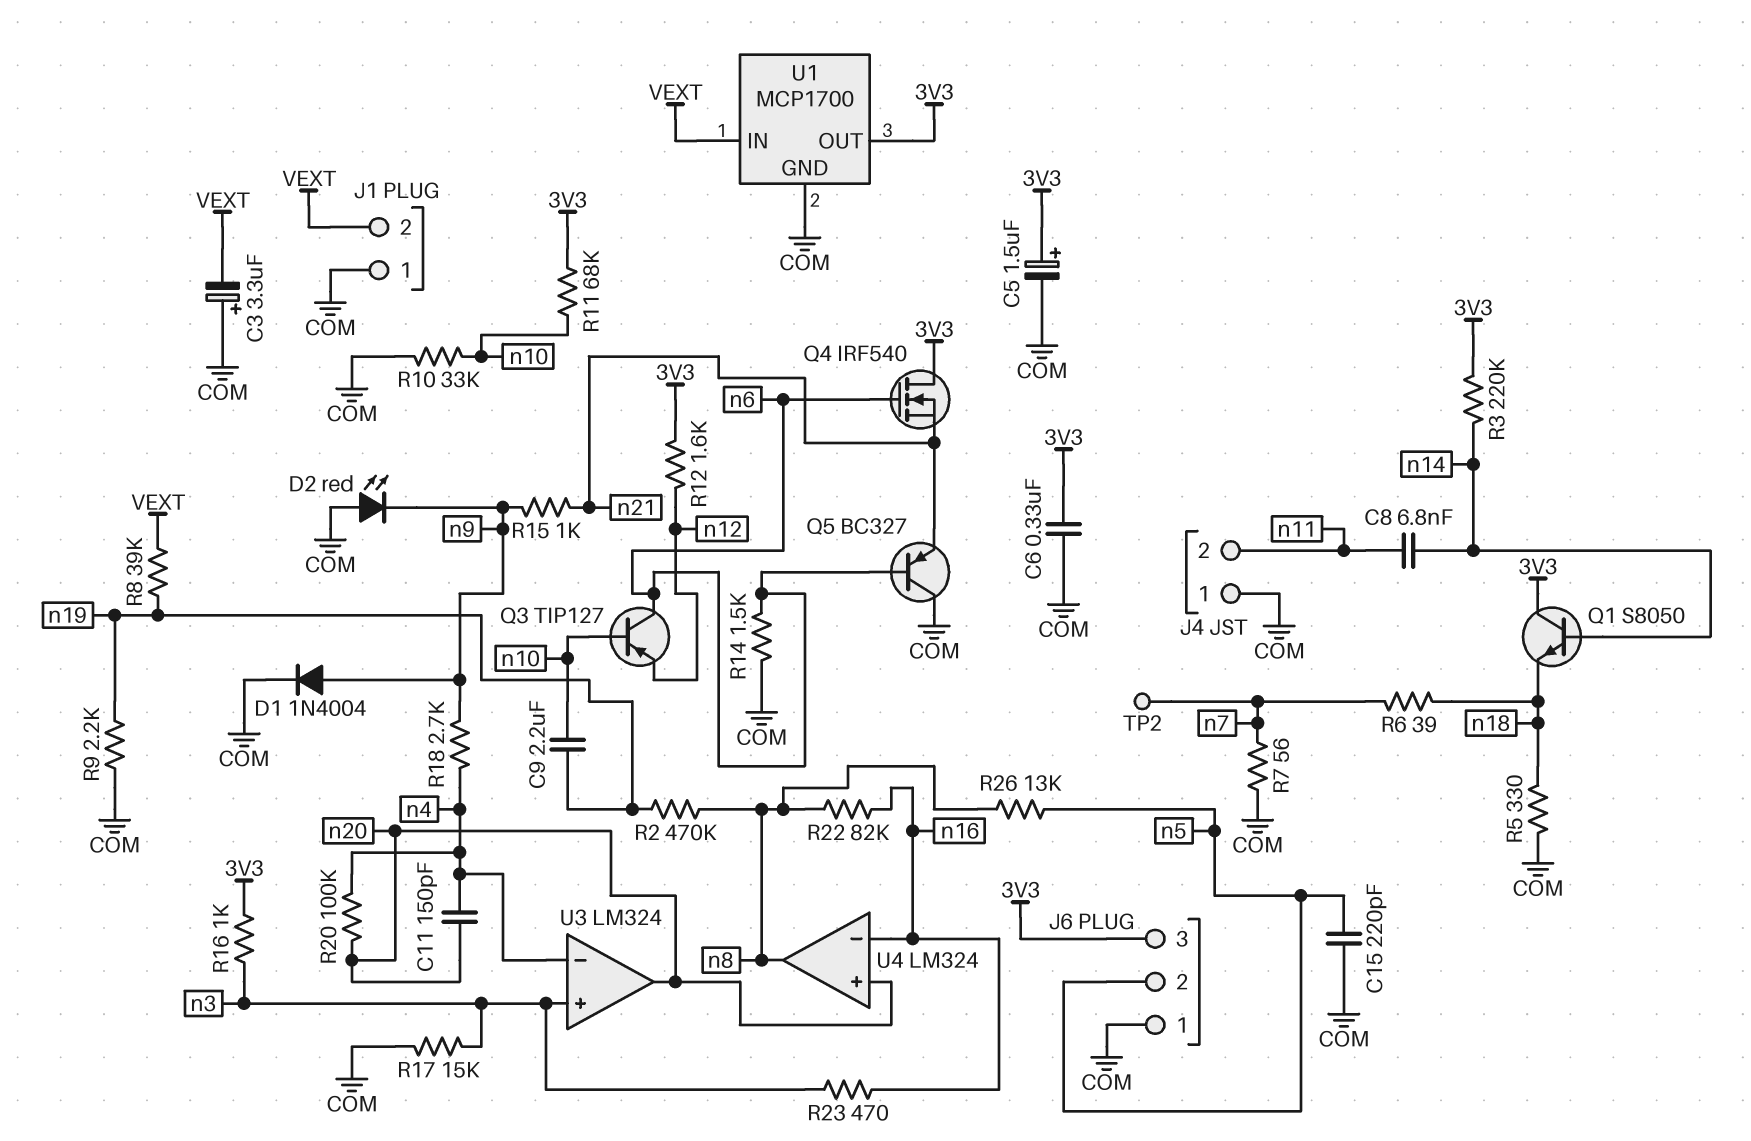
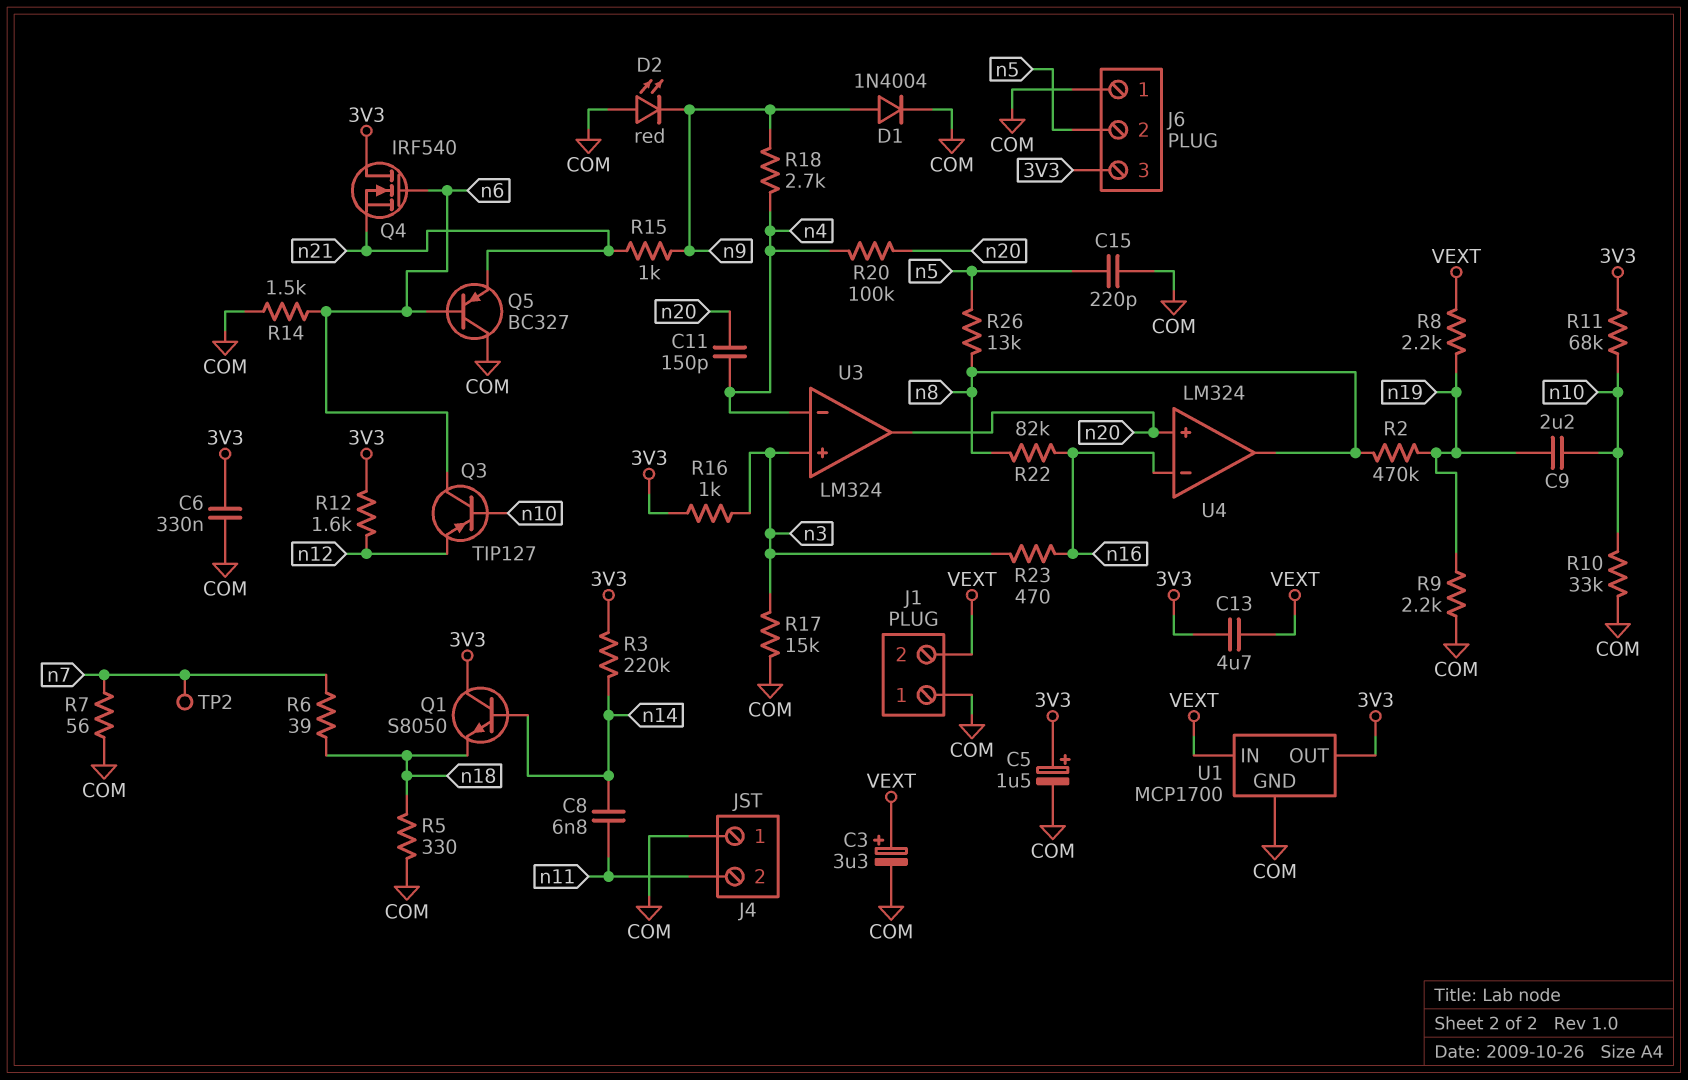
C3: 3.3uF (plus COM, minus VEXT) -> 3.3uF (plus VEXT, minus COM)
C13: none -> 4.7uF (3V3, VEXT)
R8: 39k (VEXT, n19) -> 2.2k (VEXT, n19)

